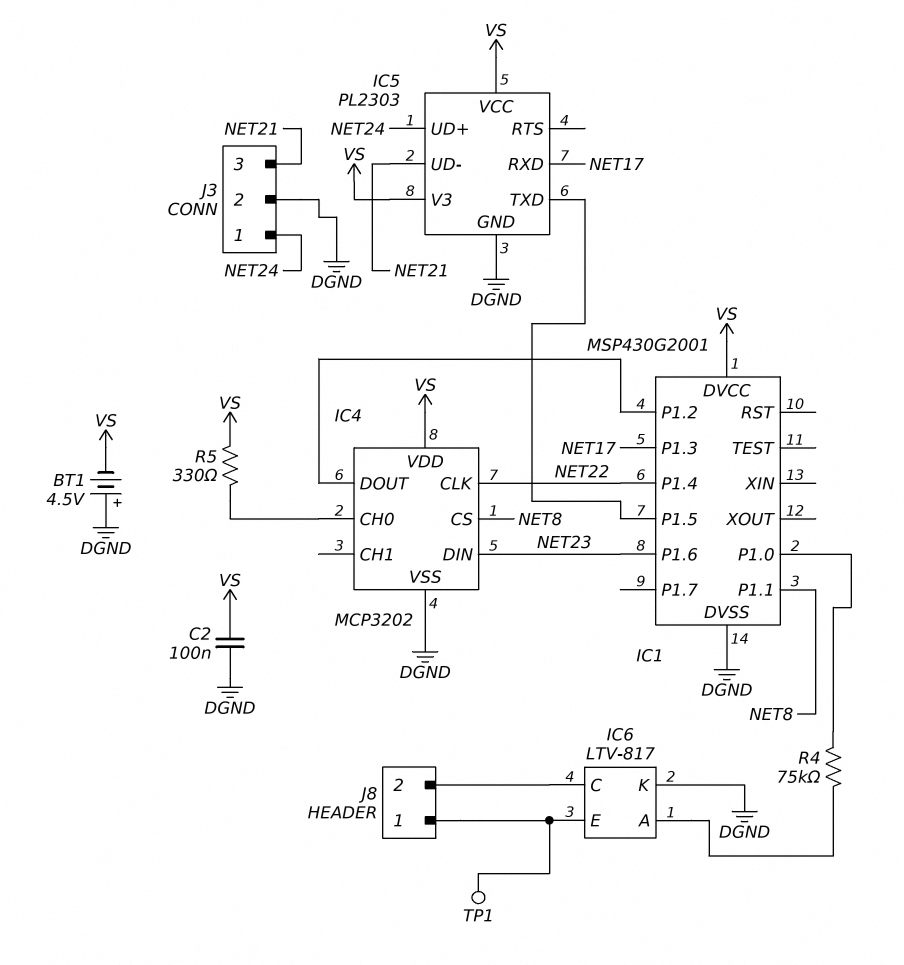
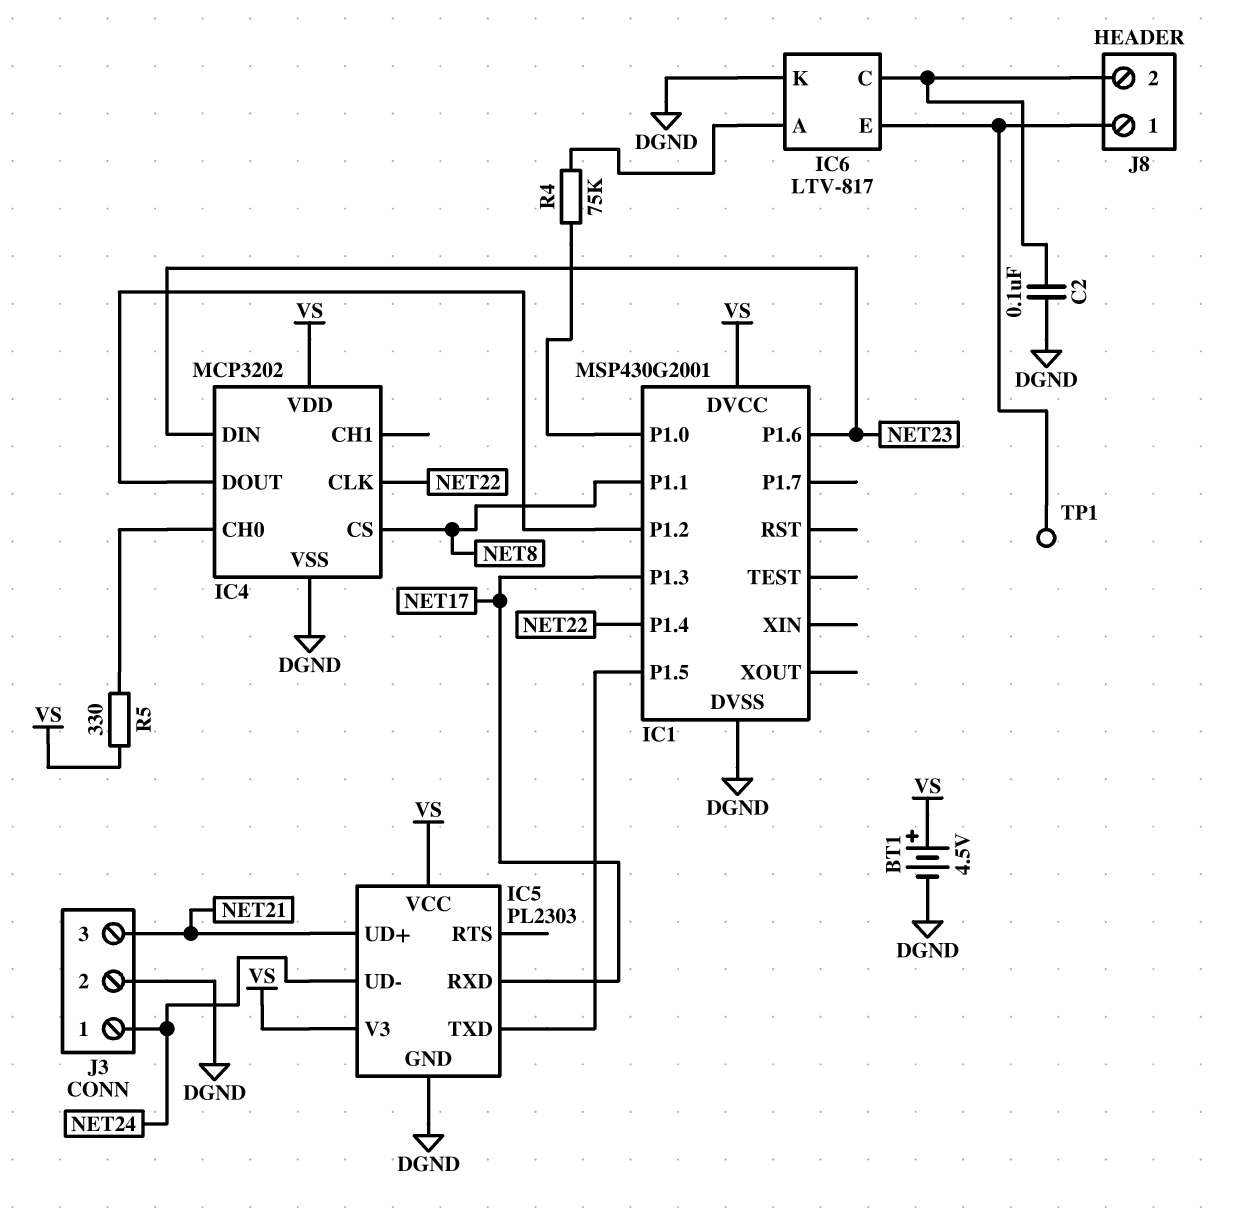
BT1: 4.5V (plus DGND, minus VS) -> 4.5V (plus VS, minus DGND)
C2: 100nF (DGND, VS) -> 100nF (DGND, IC6/C)
IC5 pin UD+: NET24 -> NET21
IC5 pin UD-: NET21 -> NET24

